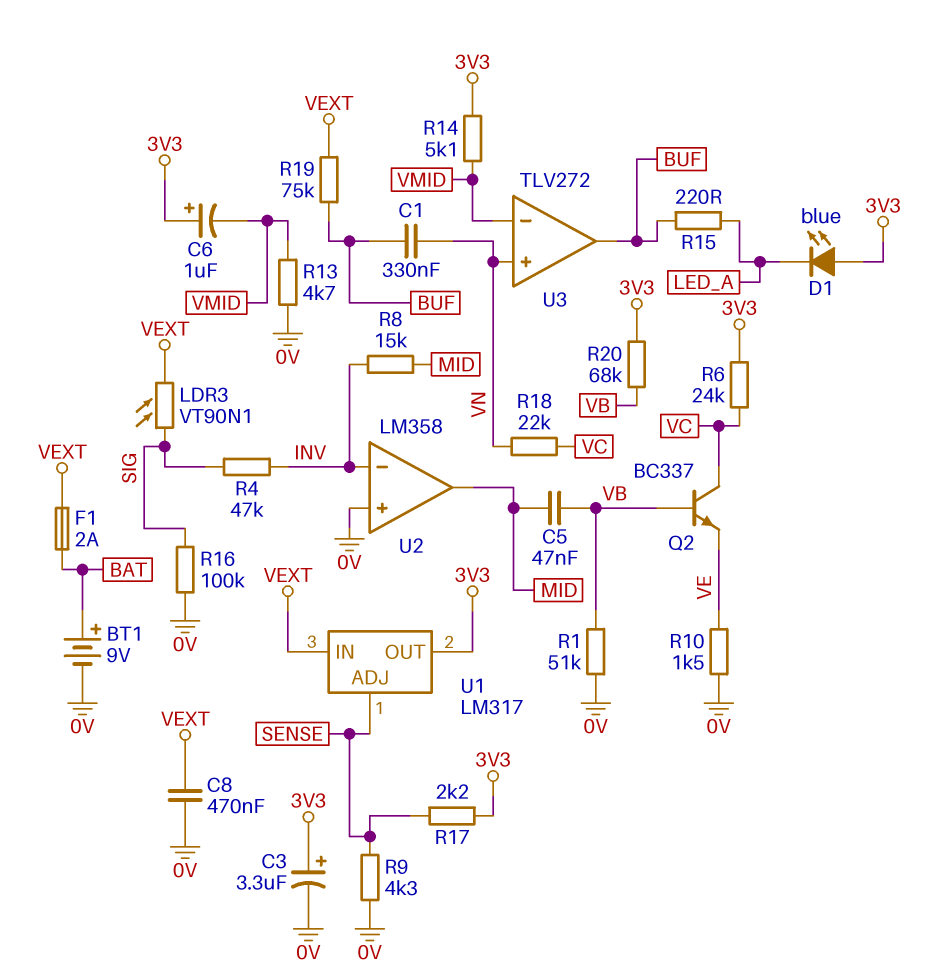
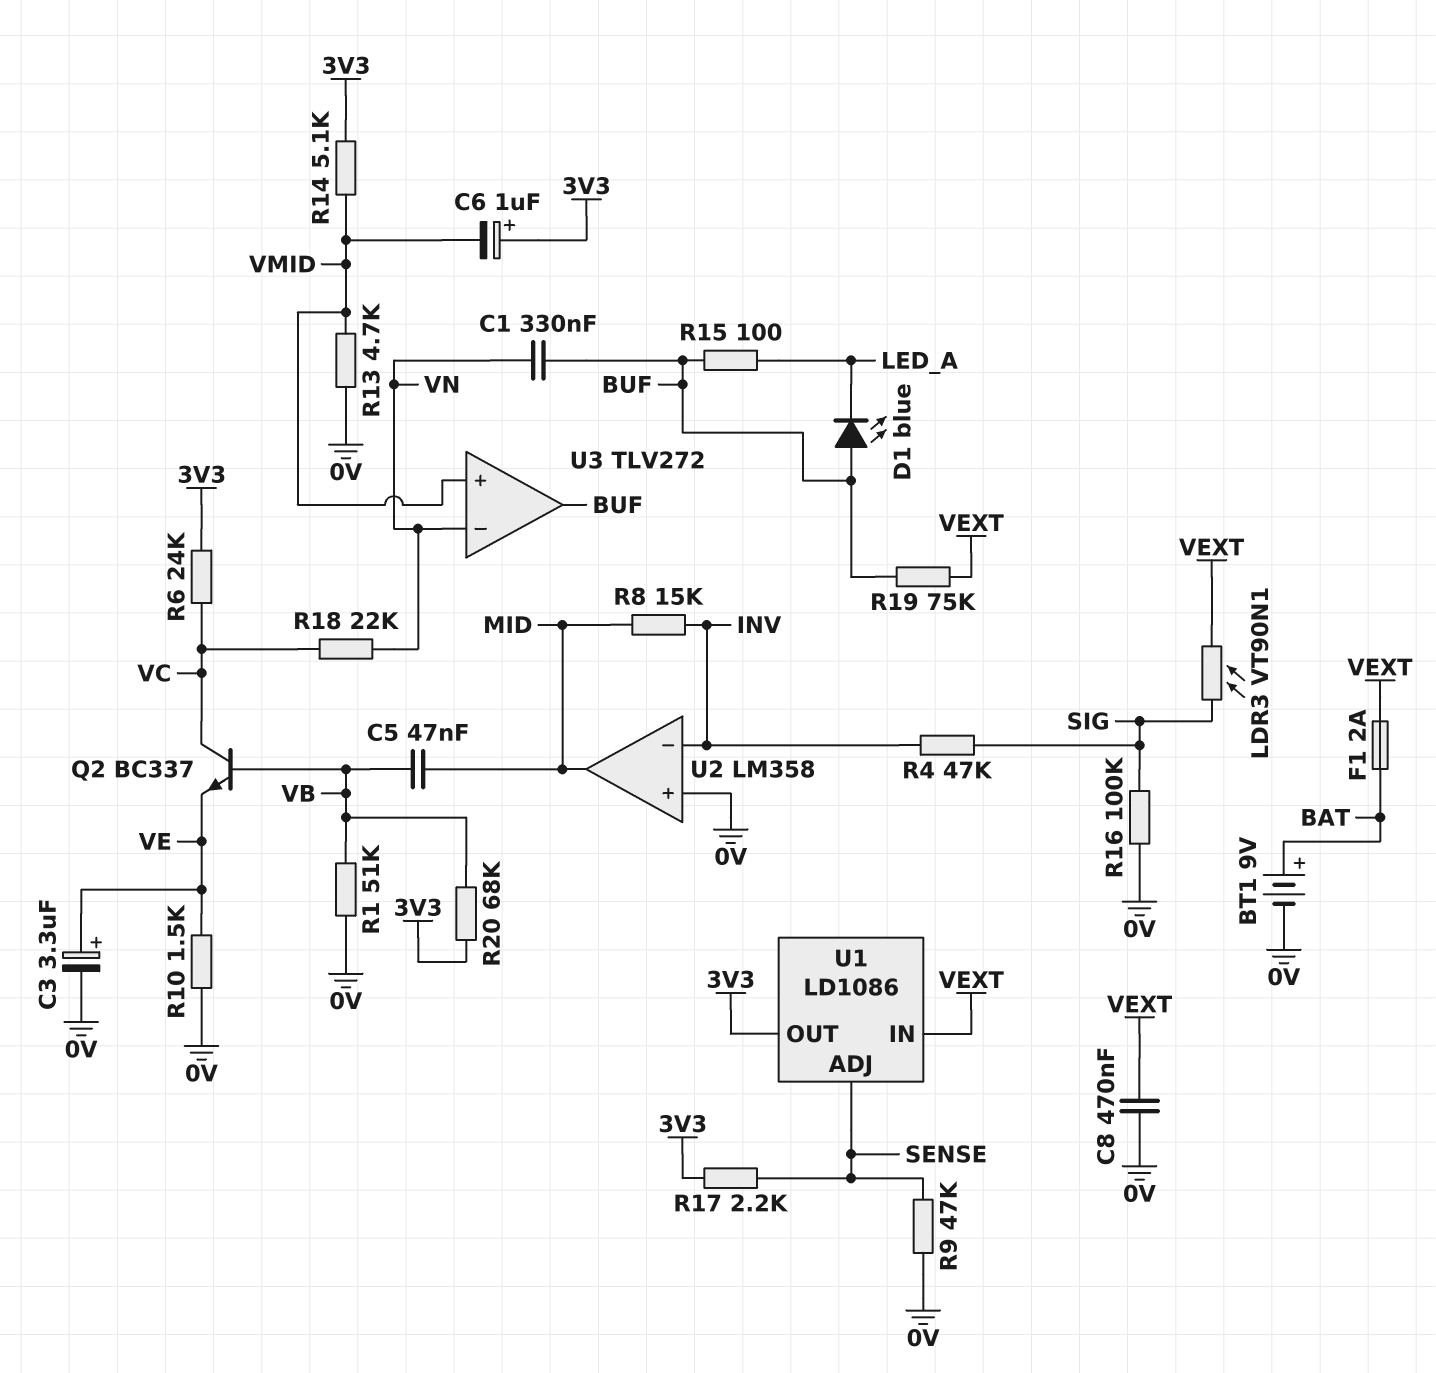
C3: 3.3uF (plus 3V3, minus 0V) -> 3.3uF (plus VE, minus 0V)
D1: LED blue (A 3V3, K LED_A) -> LED blue (A BUF, K LED_A)
R9: 4.3k (0V, SENSE) -> 47k (0V, SENSE)
R15: 220 (BUF, LED_A) -> 100 (BUF, LED_A)
U1: LM317 -> LD1086
U3 pin in+: VN -> VMID
U3 pin in-: VMID -> VN

